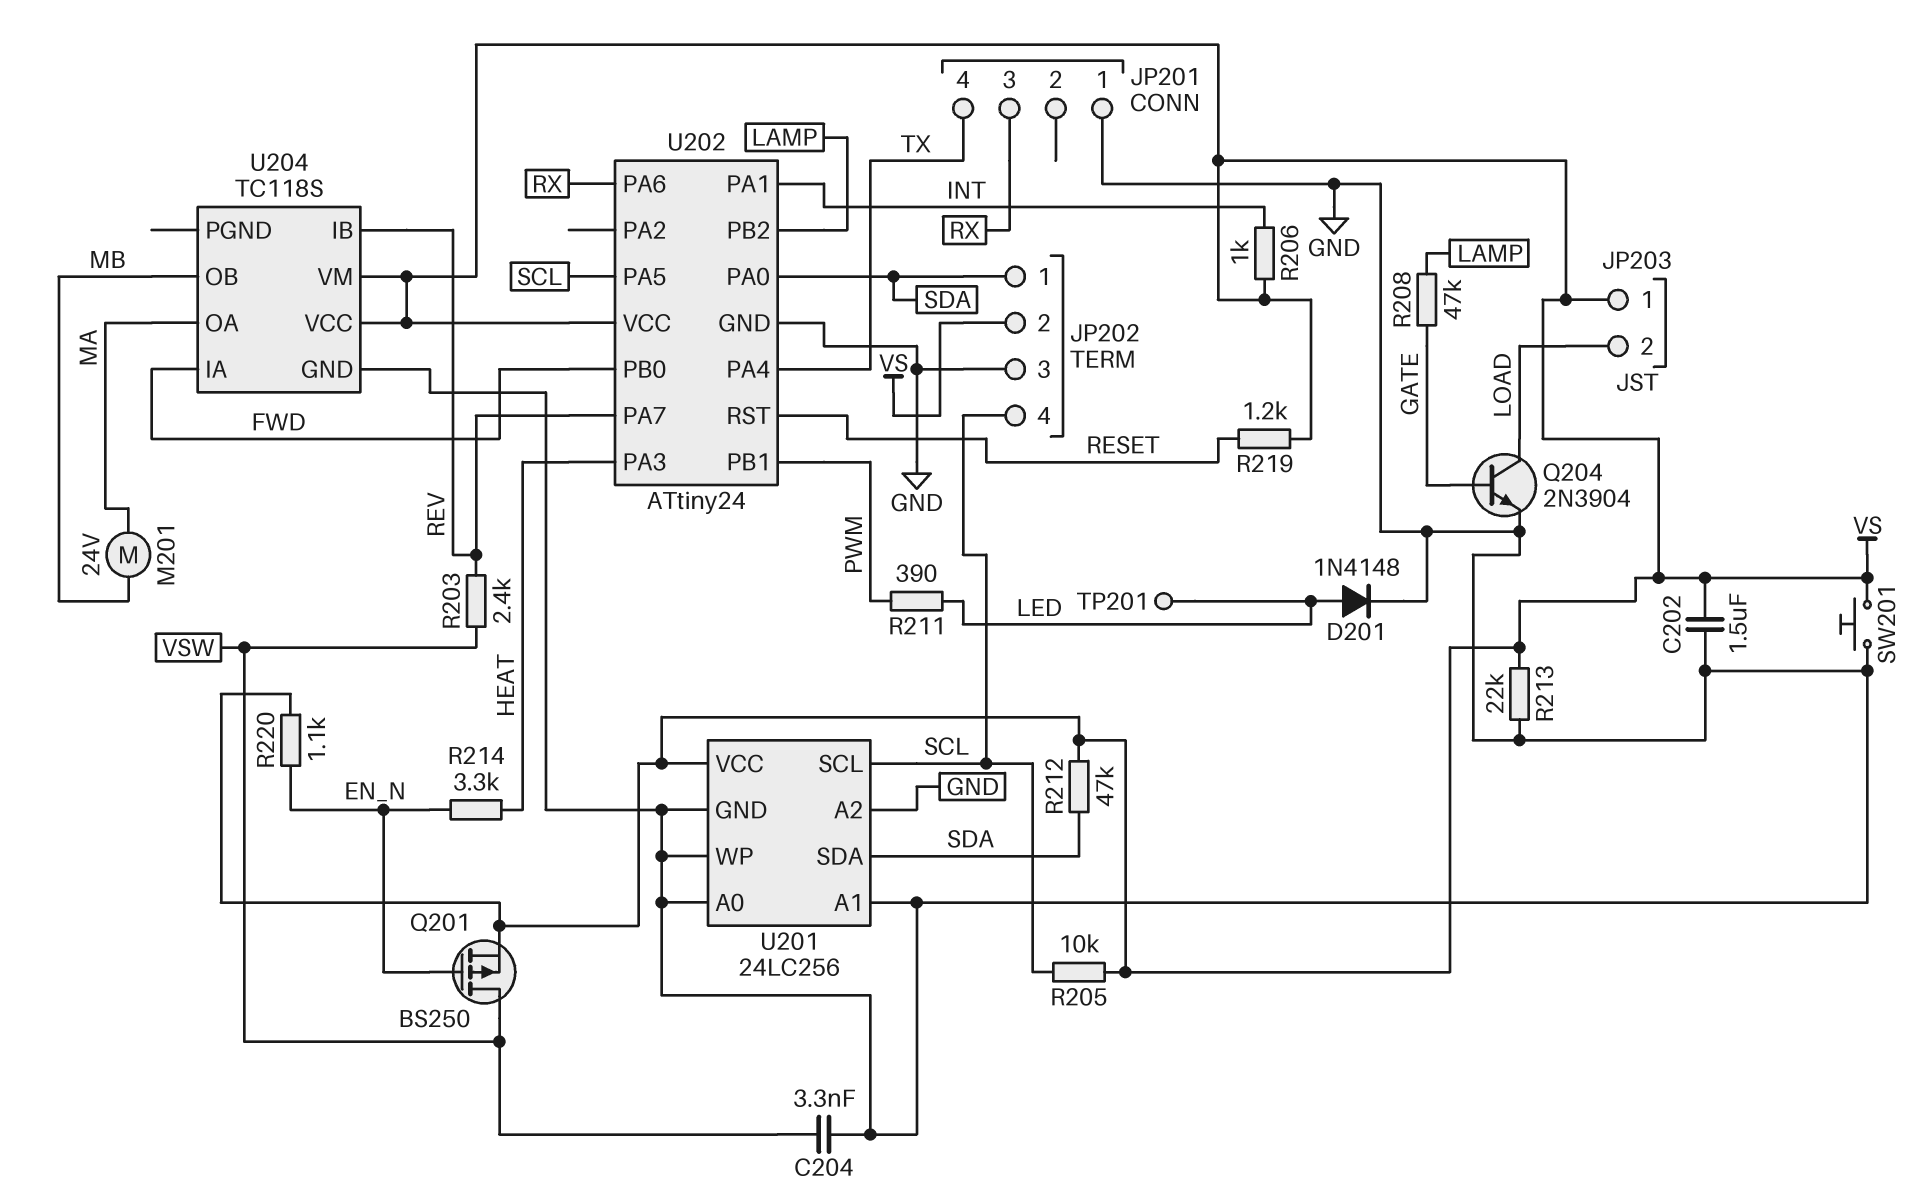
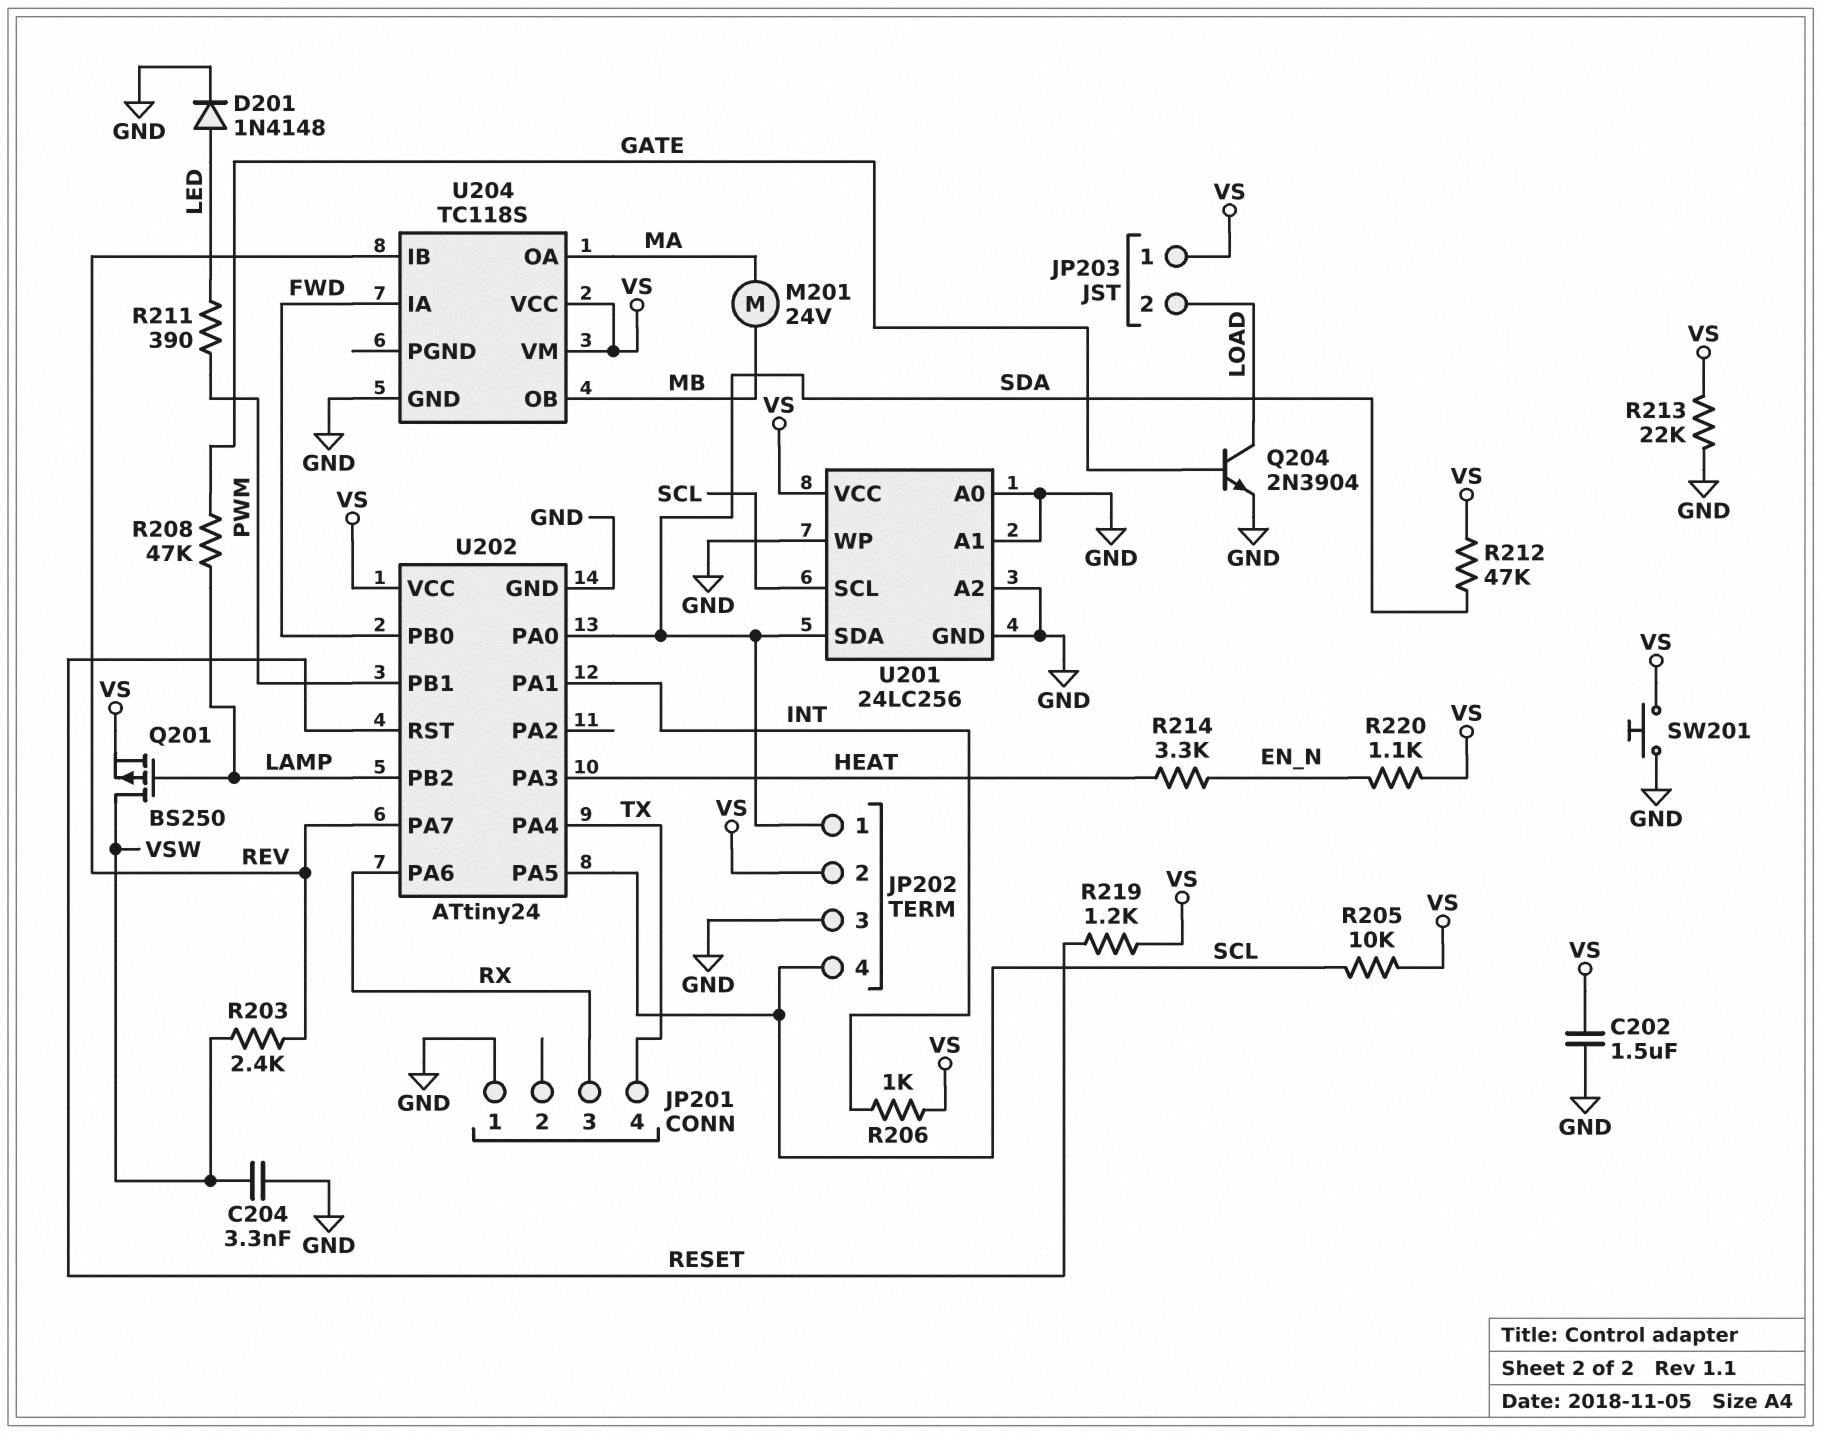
Q201: PMOS BS250 (G EN_N, D VSW, S VS) -> PMOS BS250 (G LAMP, D VSW, S VS)
TP201: test point (LED) -> none

